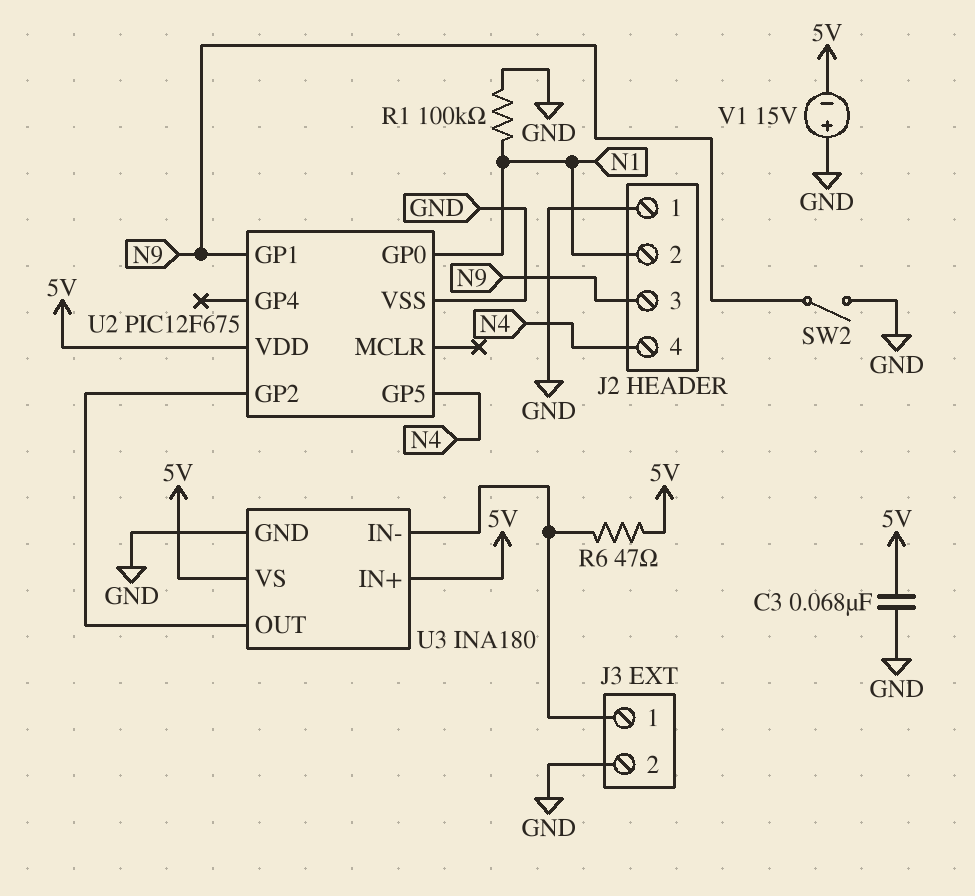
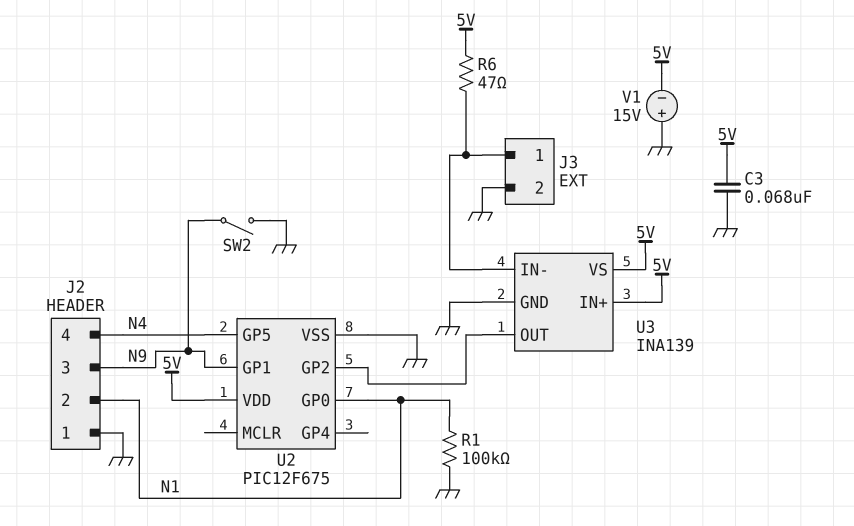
U3: INA180 -> INA139

